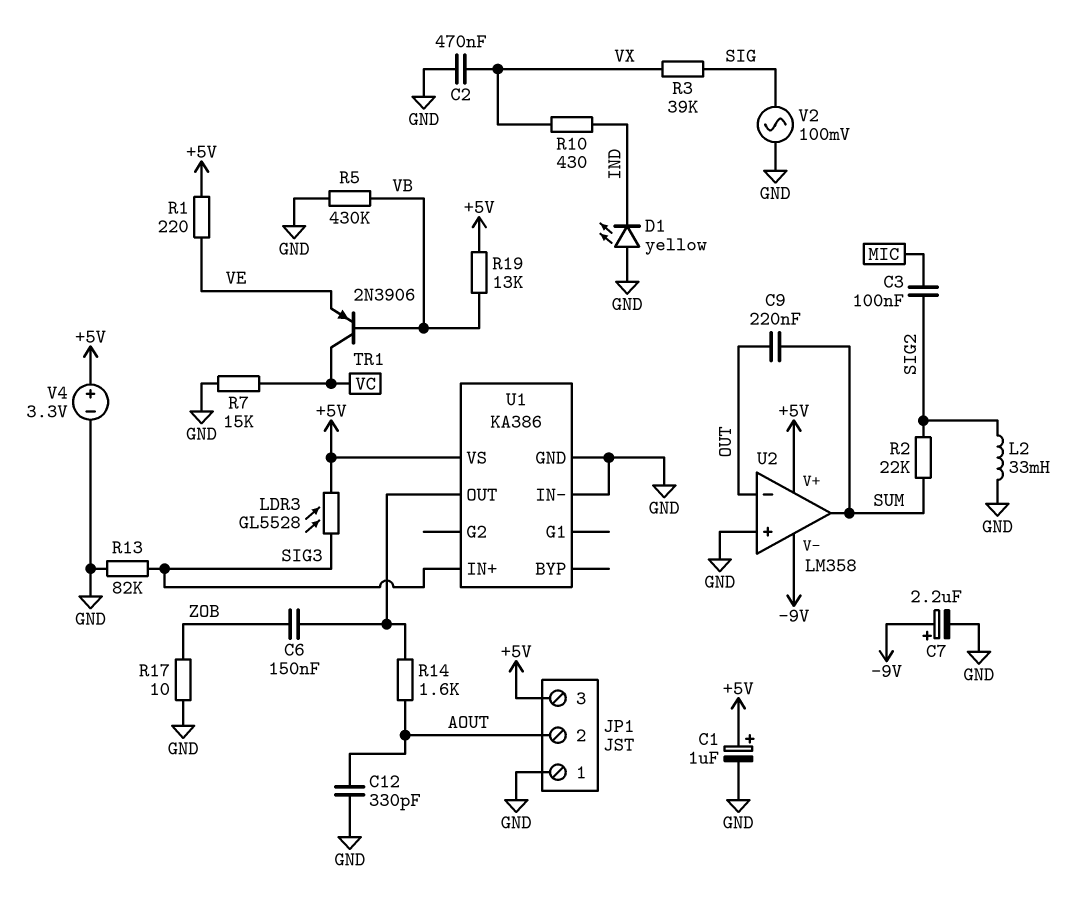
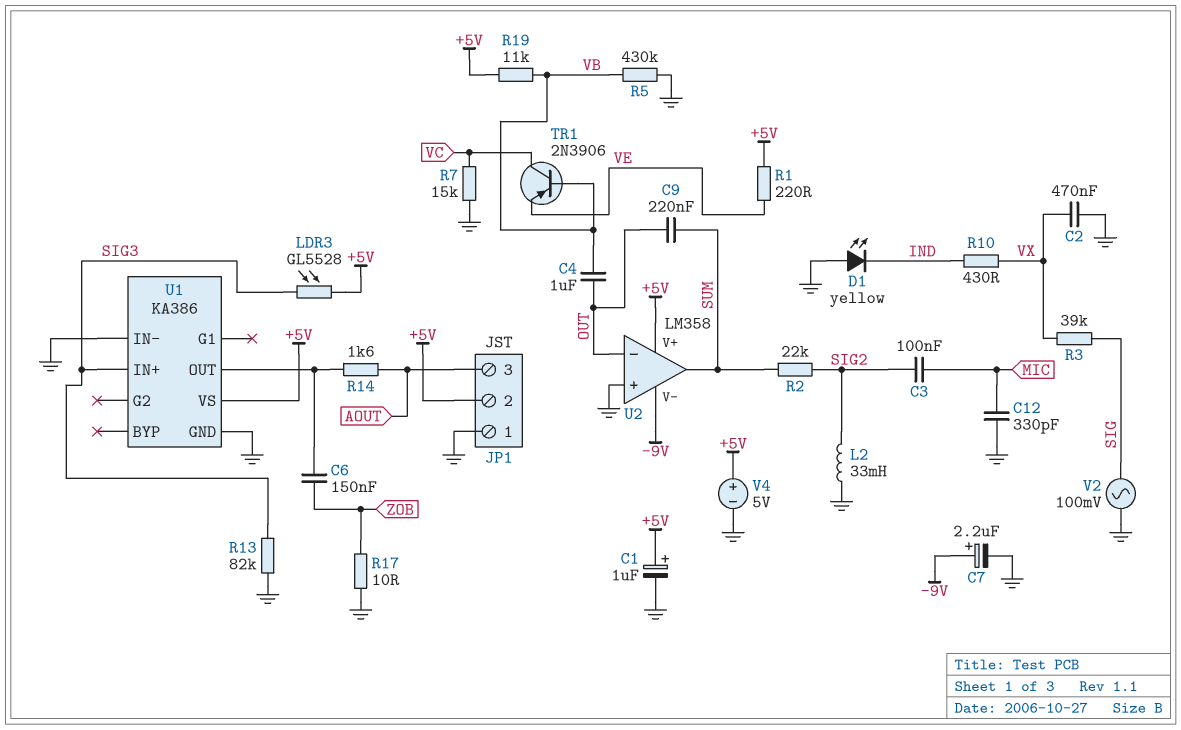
C4: none -> 1uF (OUT, VB)
C12: 330pF (AOUT, GND) -> 330pF (GND, MIC)
JP1 pin 2: AOUT -> +5V
JP1 pin 3: +5V -> AOUT
R19: 13k (+5V, VB) -> 11k (+5V, VB)
V4: 3.3V (plus +5V, minus GND) -> 5V (plus +5V, minus GND)

